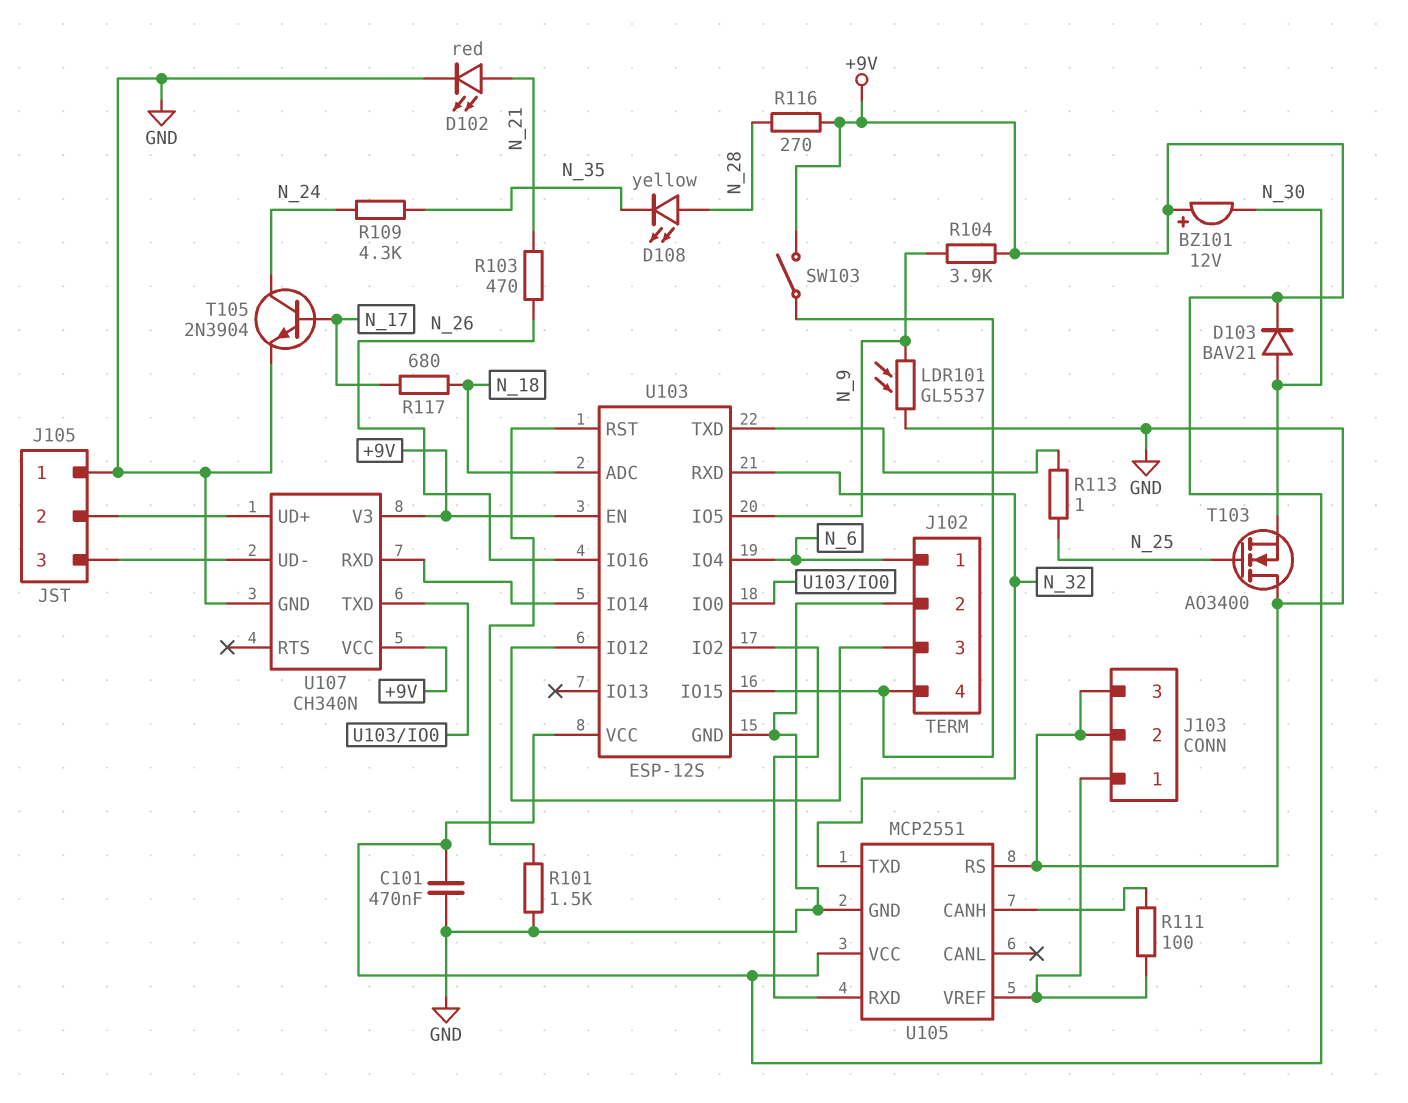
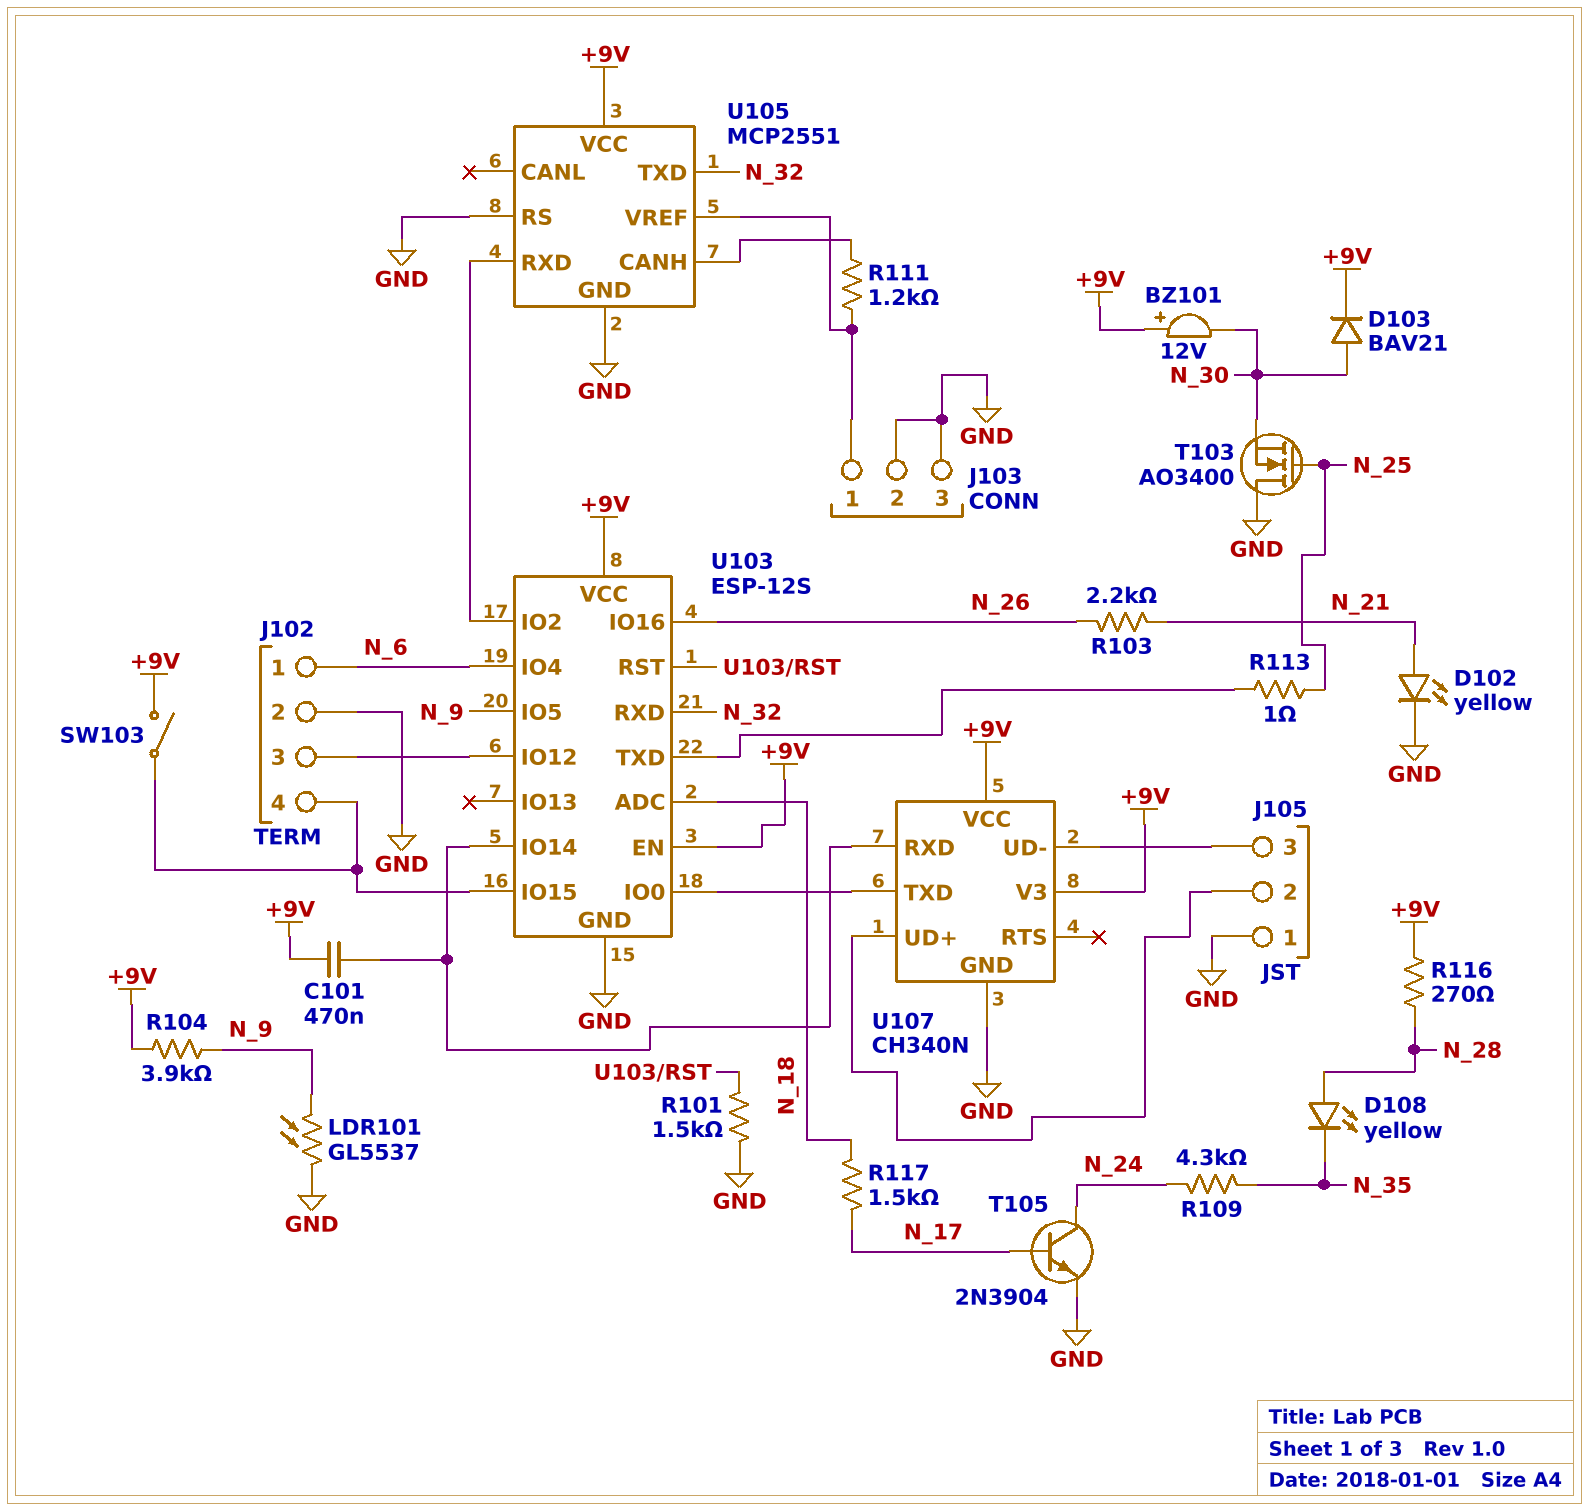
C101: 470nF (+9V, GND) -> 470nF (+9V, U103/IO14)
D102: LED red (A N_21, K GND) -> LED yellow (A N_21, K GND)
R103: 470 (N_21, N_26) -> 2.2k (N_21, N_26)
R111: 100 (J103/1, U105/CANH) -> 1.2k (J103/1, U105/CANH)
R117: 680 (N_17, N_18) -> 1.5k (N_17, N_18)

